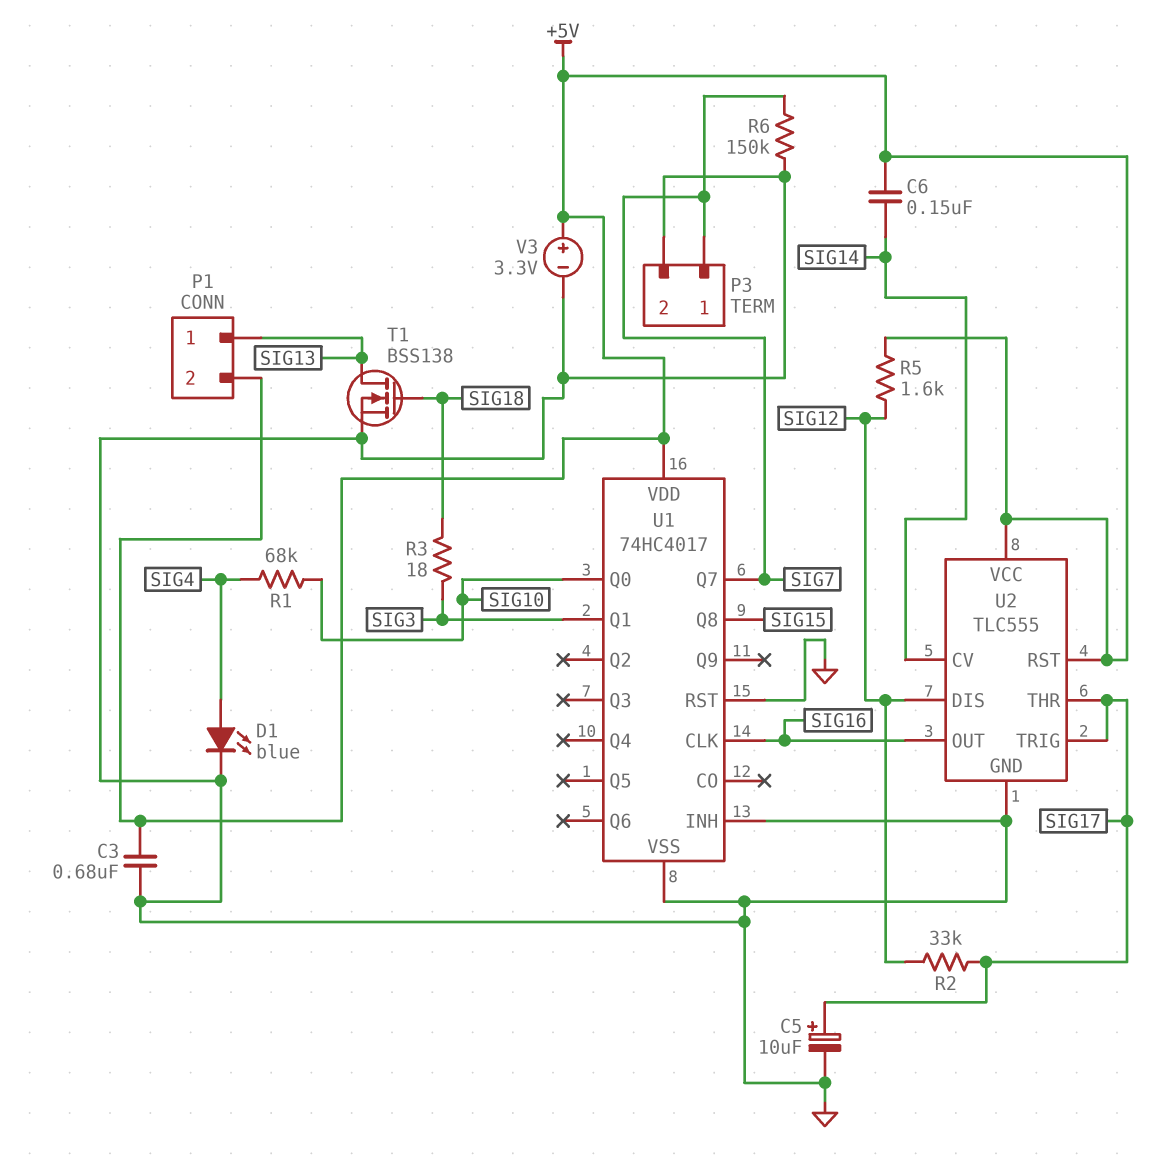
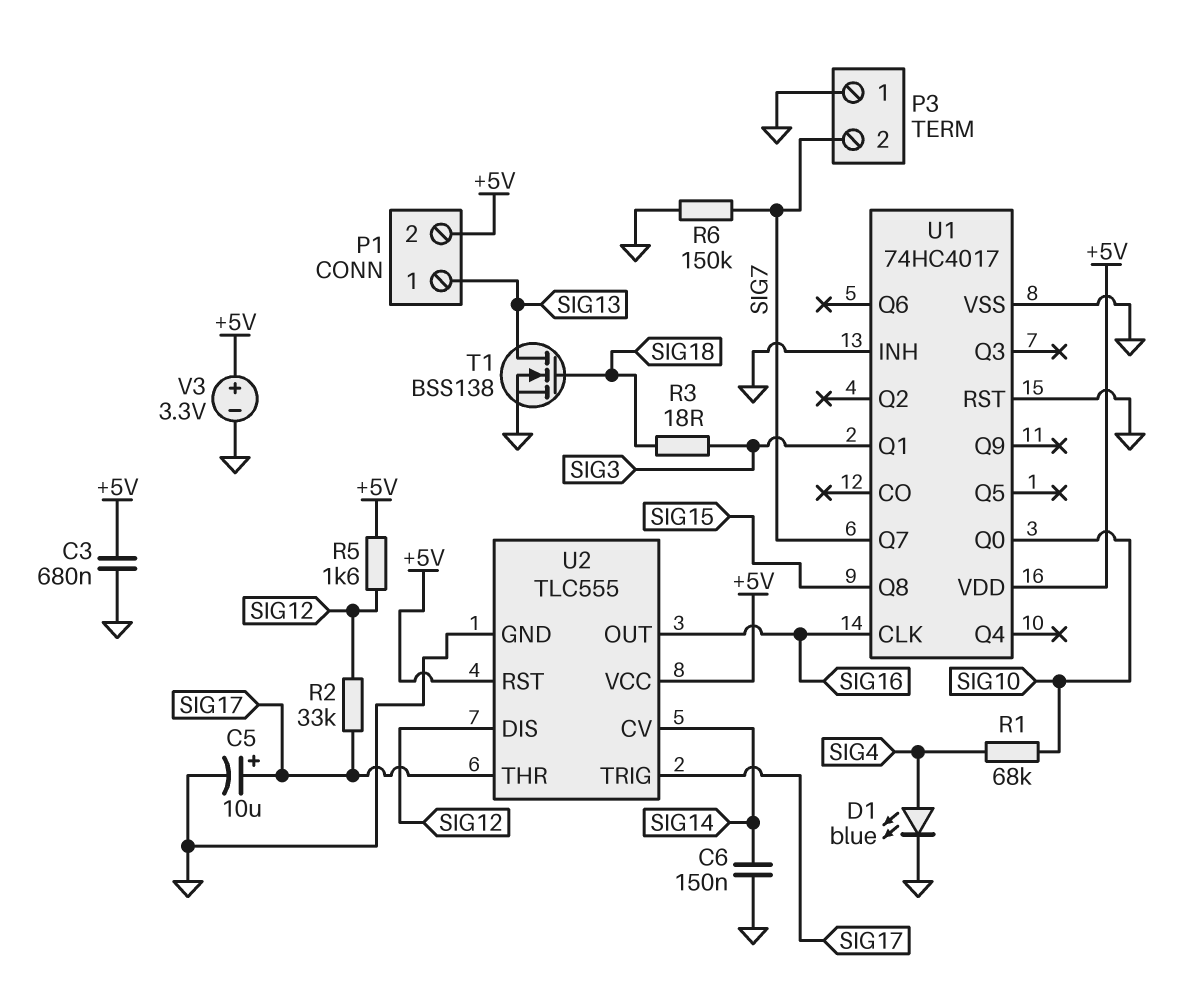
C6: 150nF (+5V, SIG14) -> 150nF (GND, SIG14)
P3 pin 1: SIG7 -> GND
P3 pin 2: GND -> SIG7

